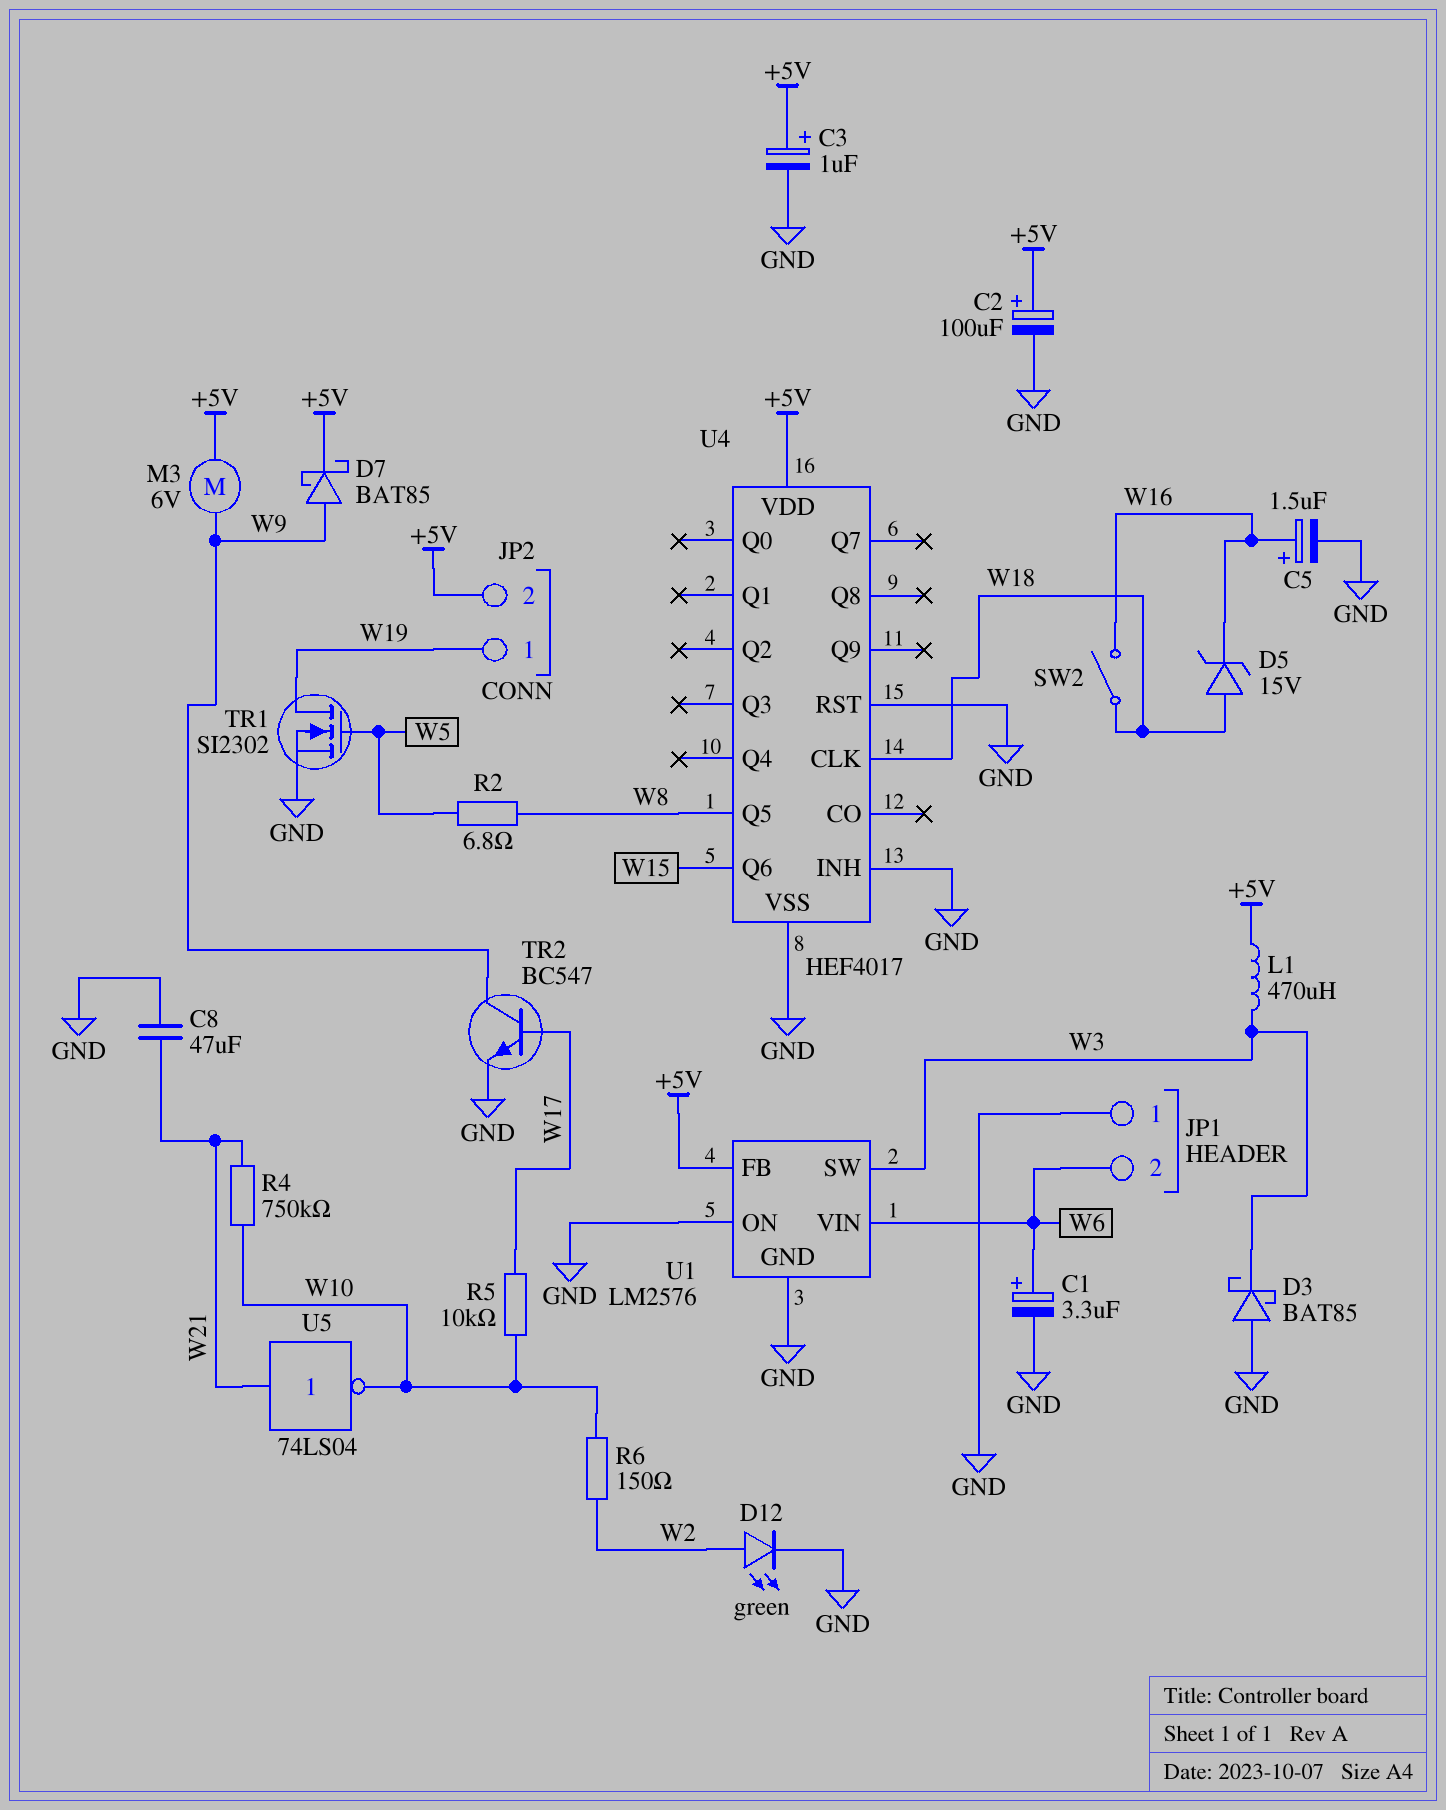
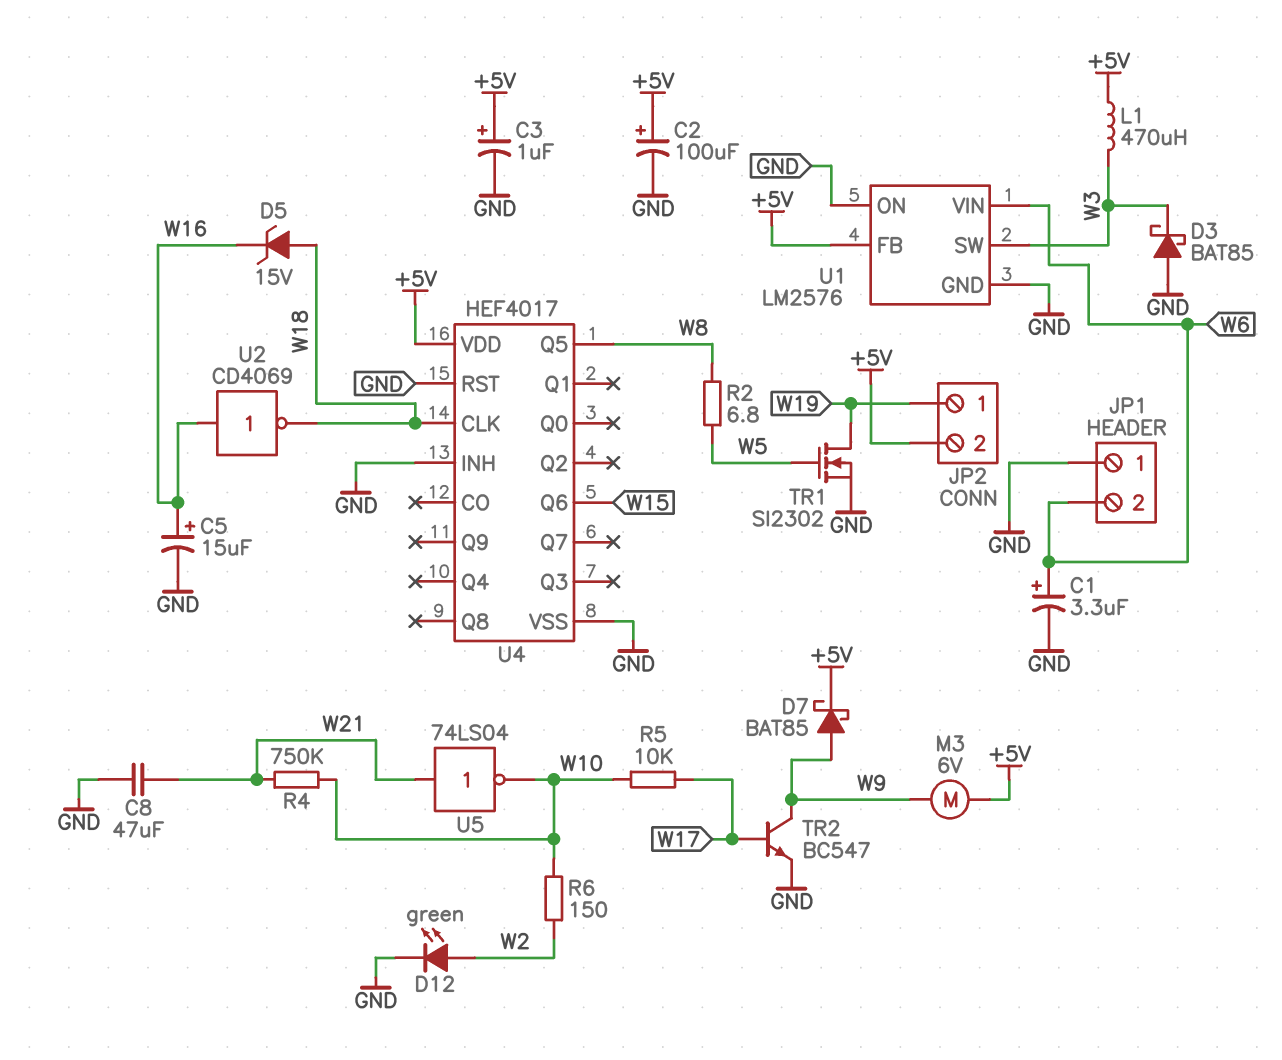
C5: 1.5uF (plus W16, minus GND) -> 15uF (plus W16, minus GND)
SW2: switch (W16, W18) -> none
U2: none -> NOT CD4069 (in W16, out W18)

